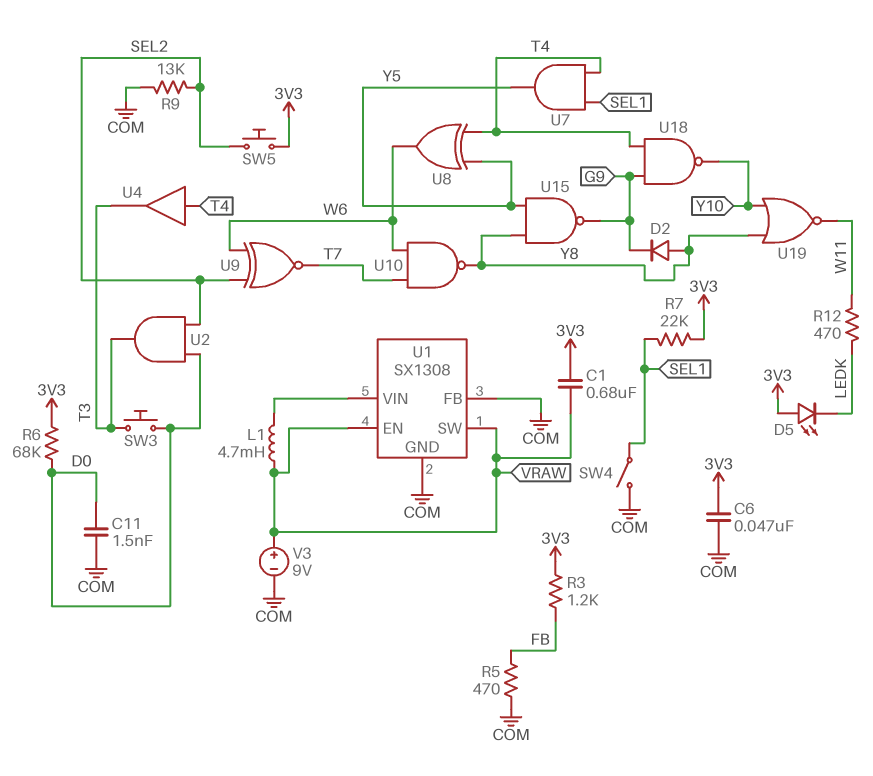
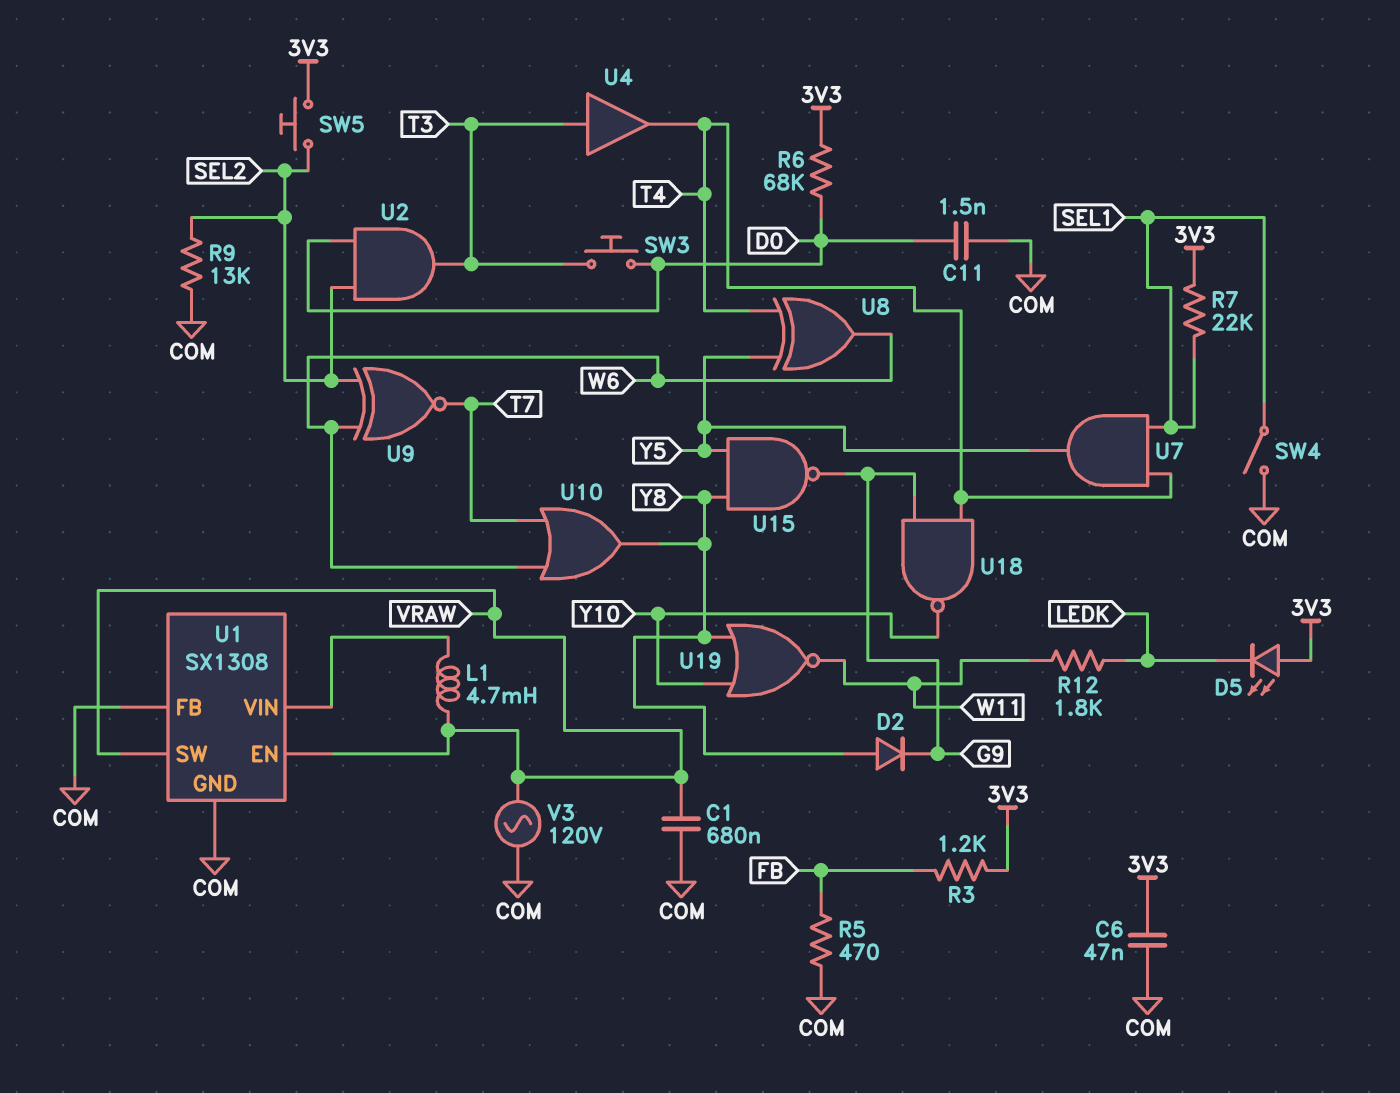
C1: 680nF (3V3, VRAW) -> 680nF (COM, VRAW)
R12: 470 (LEDK, W11) -> 1.8k (LEDK, W11)
U4: buffer (in T4, out T3) -> buffer (in T3, out T4)
U10: NAND (in T7, in W6, out Y8) -> OR (in T7, in W6, out Y8)
V3: 9V (plus VRAW, minus COM) -> AC 120V (COM, VRAW)

